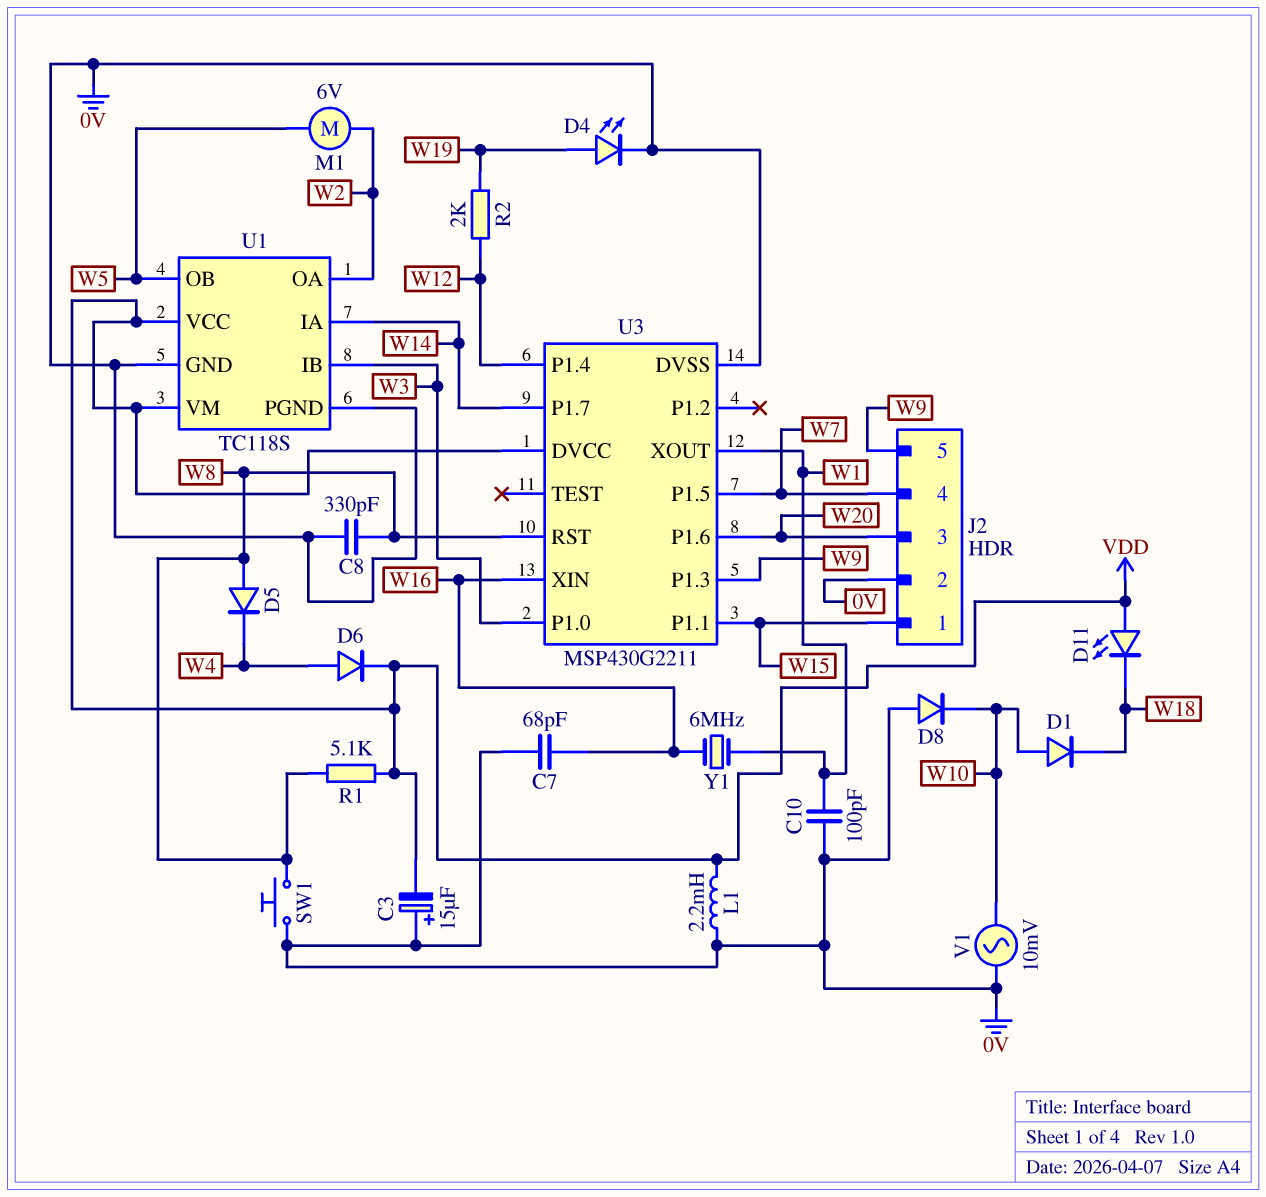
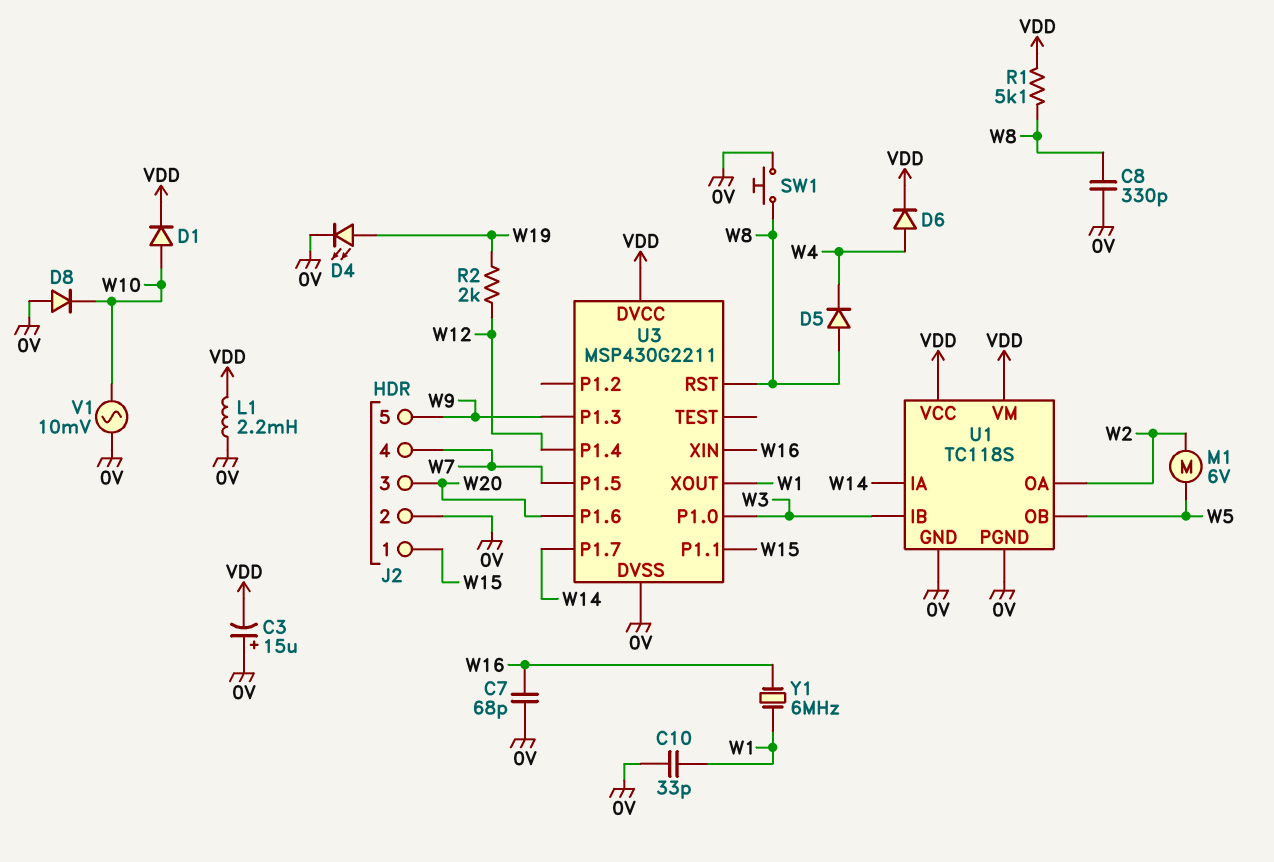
C10: 100pF (0V, W1) -> 33pF (0V, W1)
D1: diode (A W10, K W18) -> diode (A W10, K VDD)
D11: LED (A VDD, K W18) -> none

